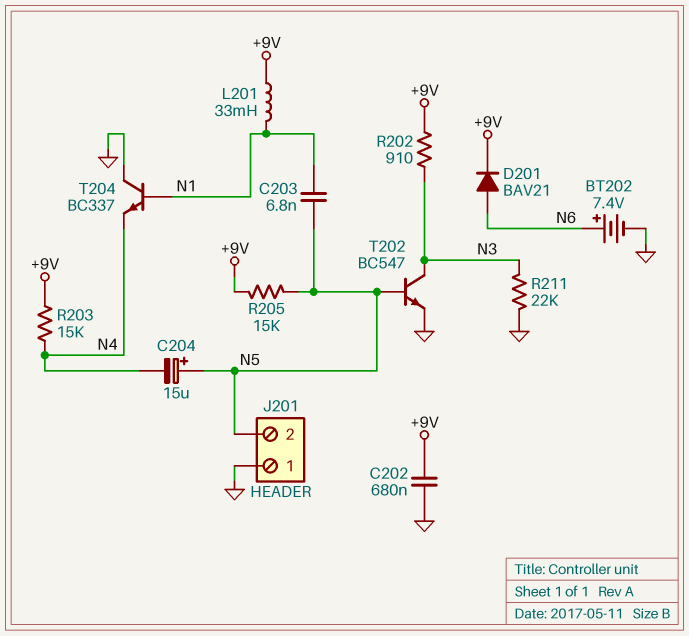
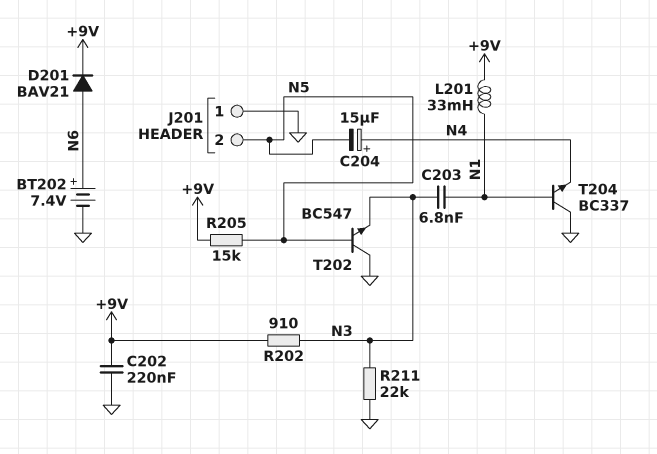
C202: 680nF (+9V, GND) -> 220nF (+9V, GND)
C203: 6.8nF (N1, N5) -> 6.8nF (N1, N3)
C204: 15uF (plus N5, minus N4) -> 15uF (plus N4, minus N5)
R203: 15k (+9V, N4) -> none
T202: NPN BC547 (B N5, C N3, E GND) -> NPN BC547 (B N5, C GND, E N3)

